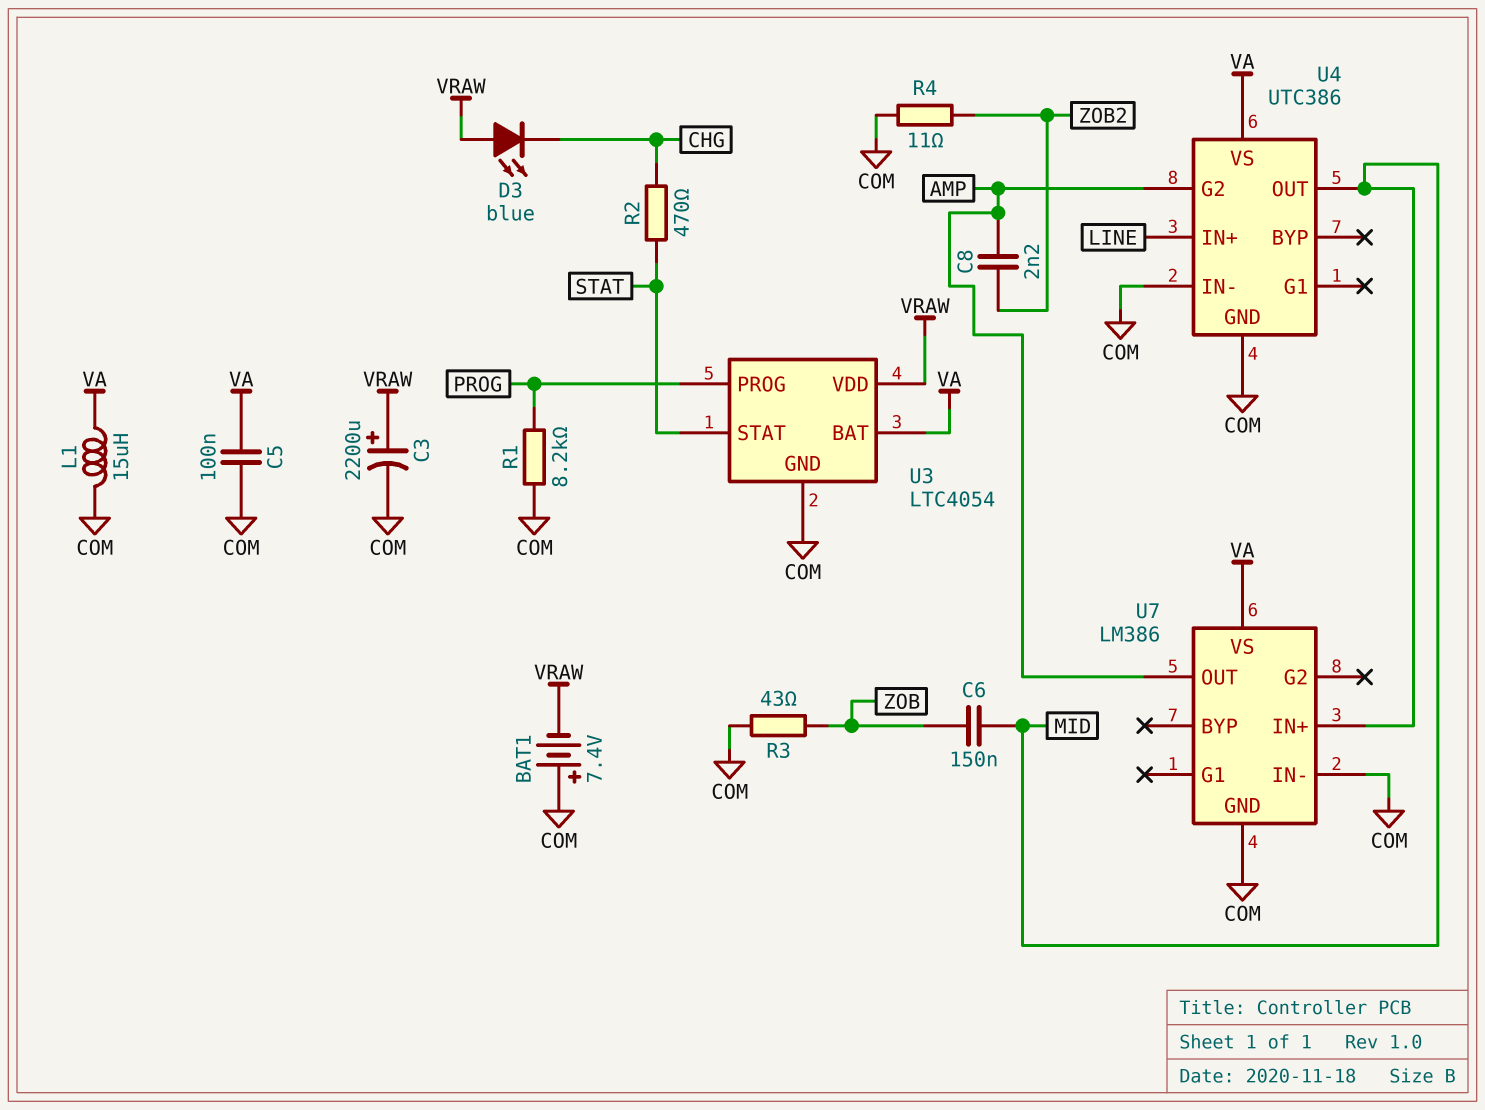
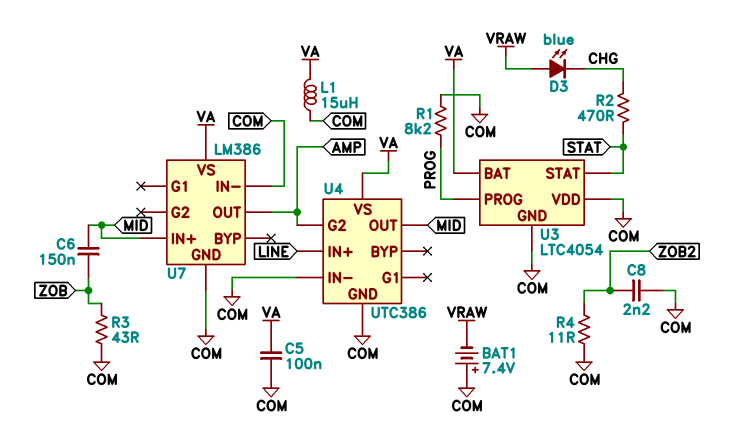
C3: 2200uF (plus VRAW, minus COM) -> none
C8: 2.2nF (AMP, ZOB2) -> 2.2nF (COM, ZOB2)
U3 pin VDD: VRAW -> COM

